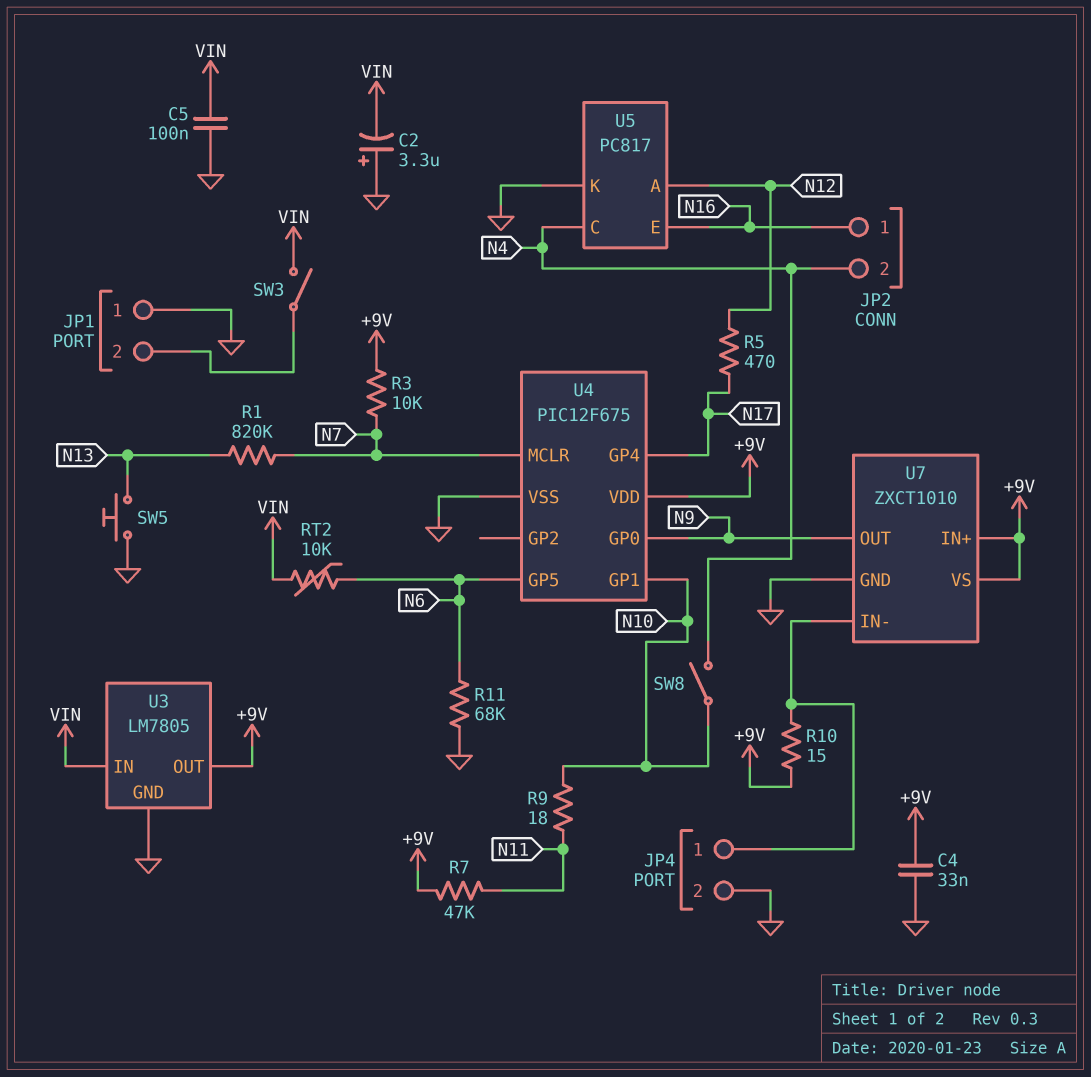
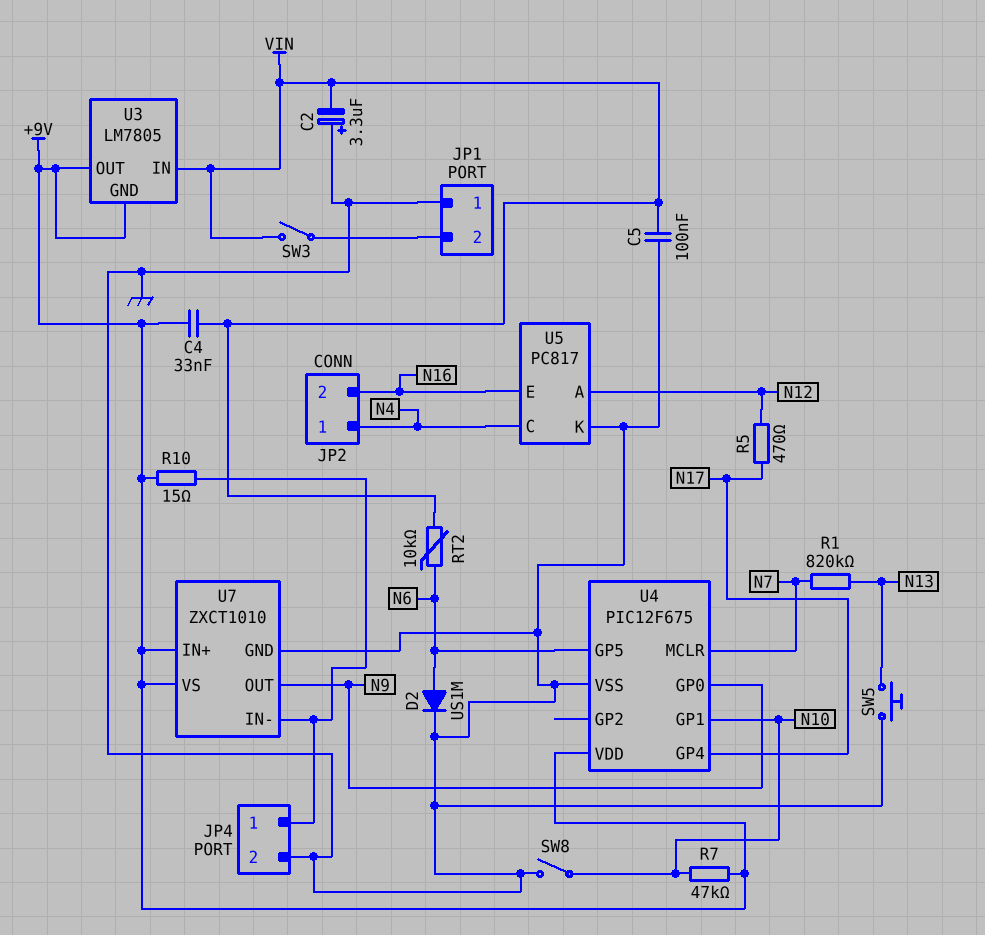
C4: 33nF (+9V, GND) -> 33nF (+9V, VIN)
D2: none -> diode US1M (A N6, K GND)
JP2 pin 1: N16 -> N4
JP2 pin 2: N4 -> N16
R3: 10k (+9V, N7) -> none
R7: 47k (+9V, N11) -> 47k (+9V, N10)
R9: 18 (N10, N11) -> none
R11: 68k (GND, N6) -> none
SW8: switch (N4, N10) -> switch (GND, N10)
U3 pin GND: GND -> +9V

